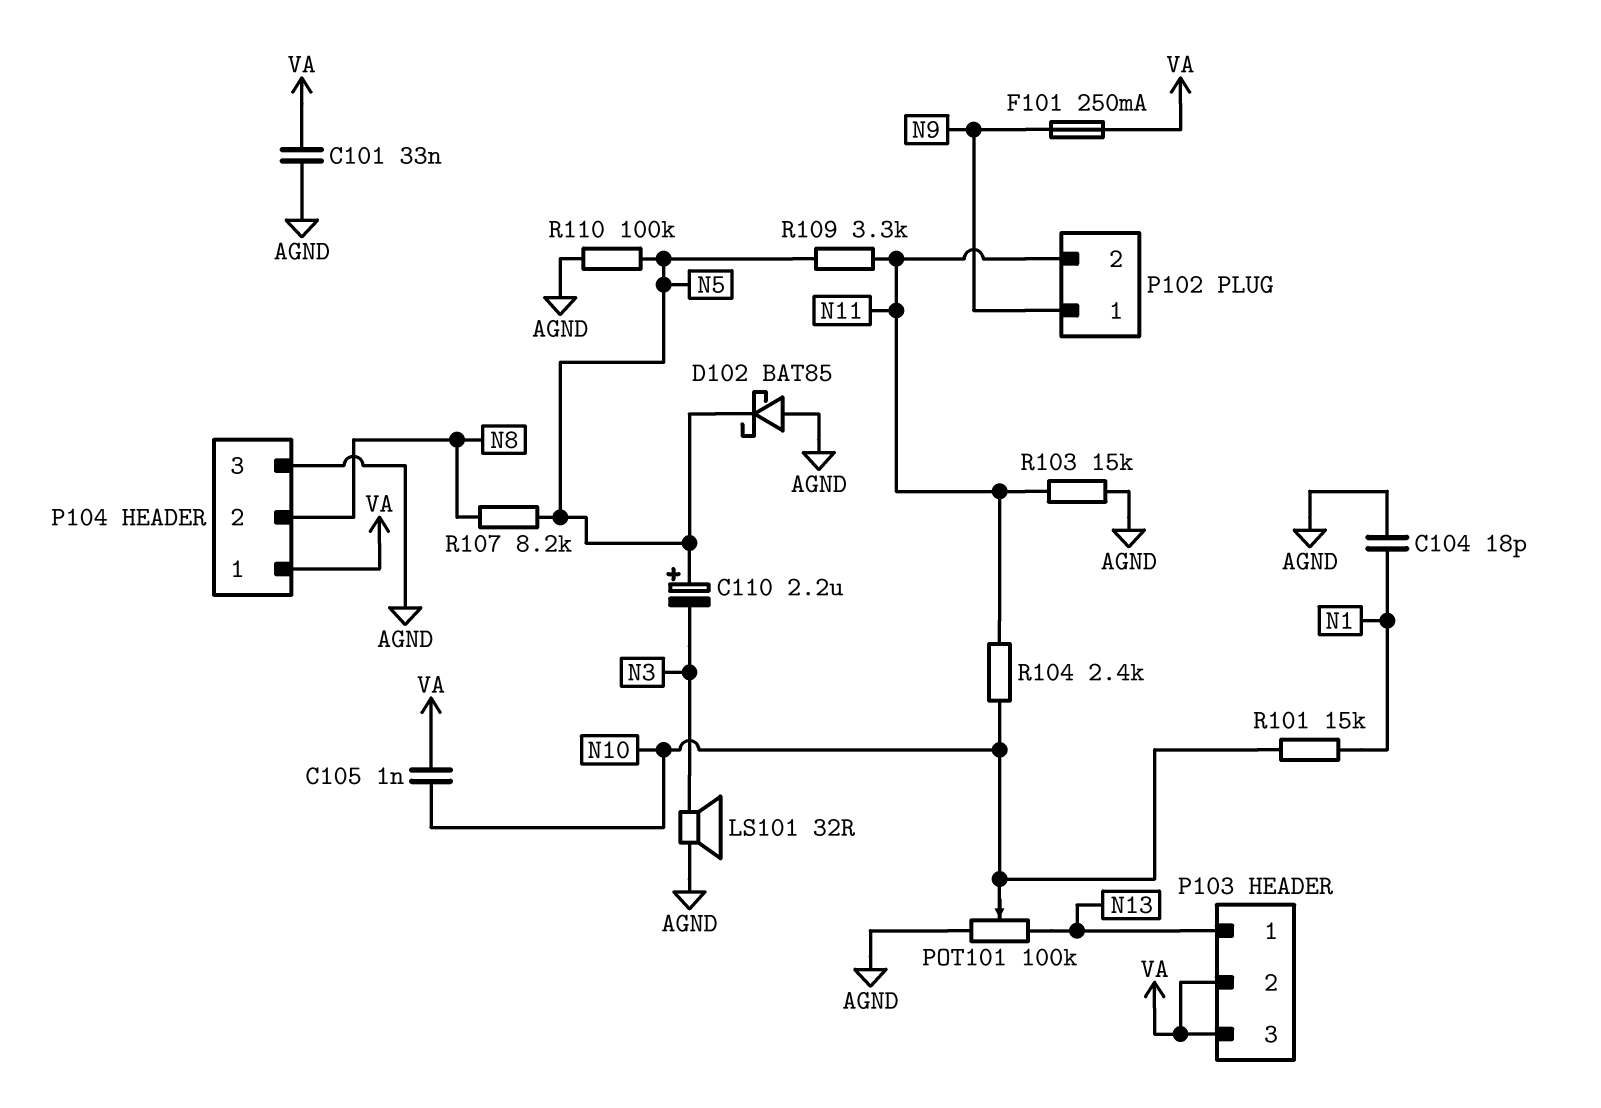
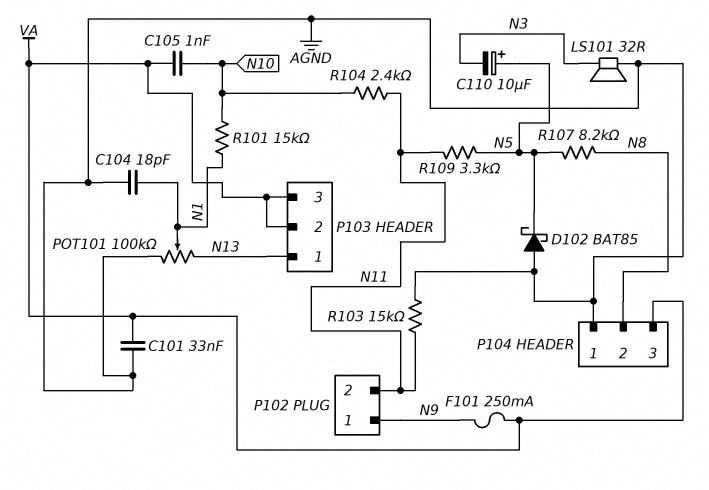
C110: 2.2uF (plus N5, minus N3) -> 10uF (plus N5, minus N3)
P104 pin 1: VA -> AGND
P104 pin 3: AGND -> VA
POT101: 100k (AGND, N13, wiper N10) -> 100k (AGND, N13, wiper N1)
R110: 100k (AGND, N5) -> none

